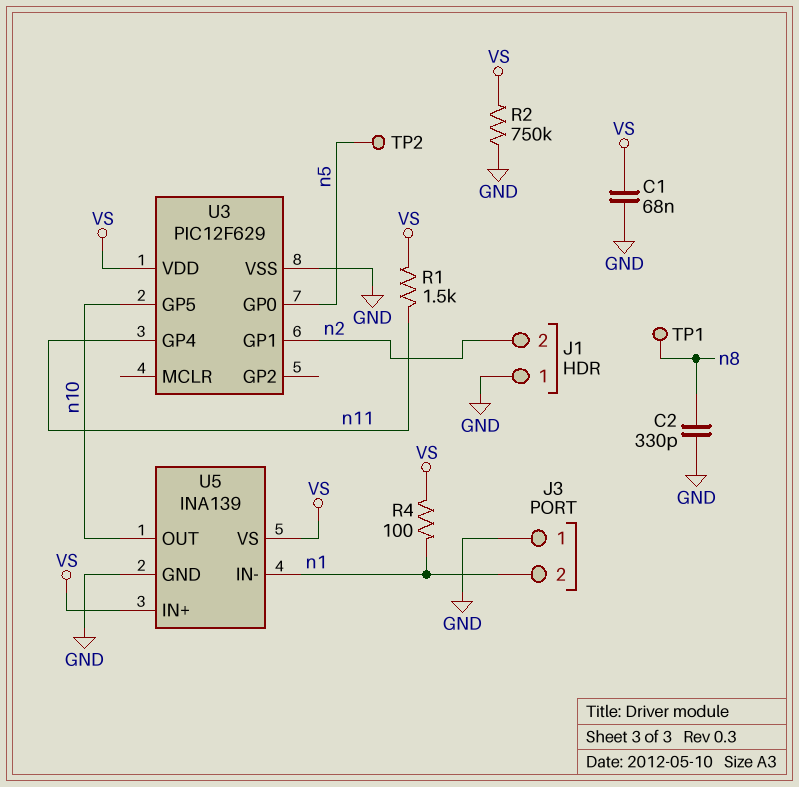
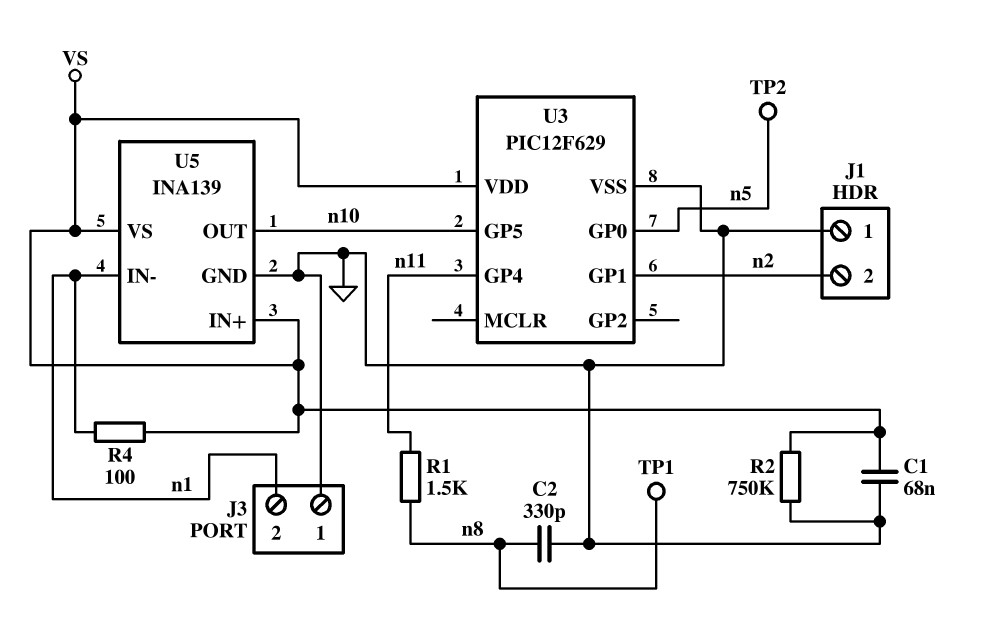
R1: 1.5k (VS, n11) -> 1.5k (n8, n11)

